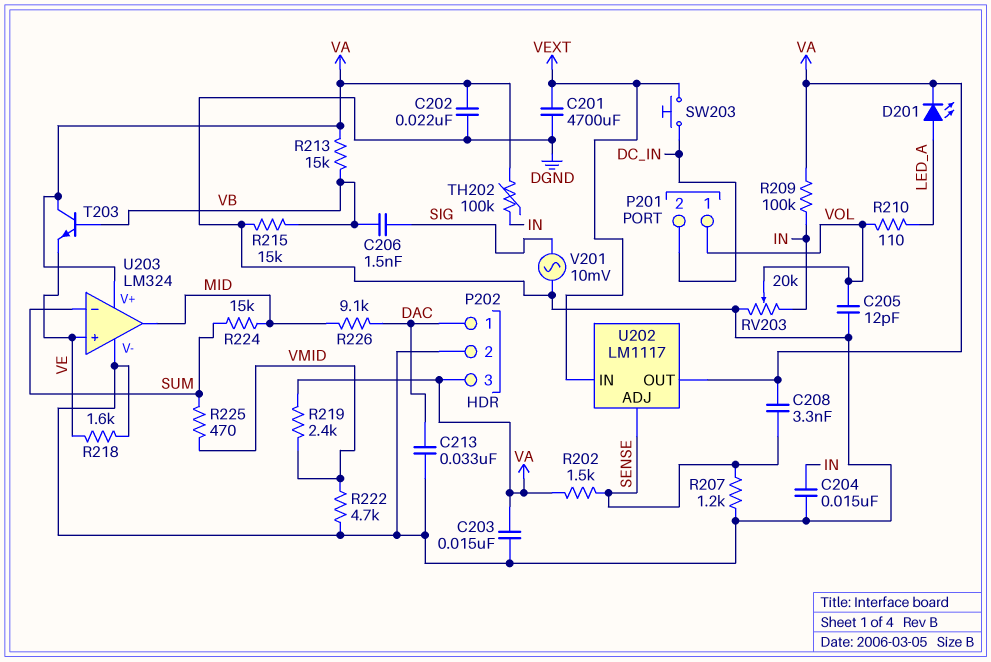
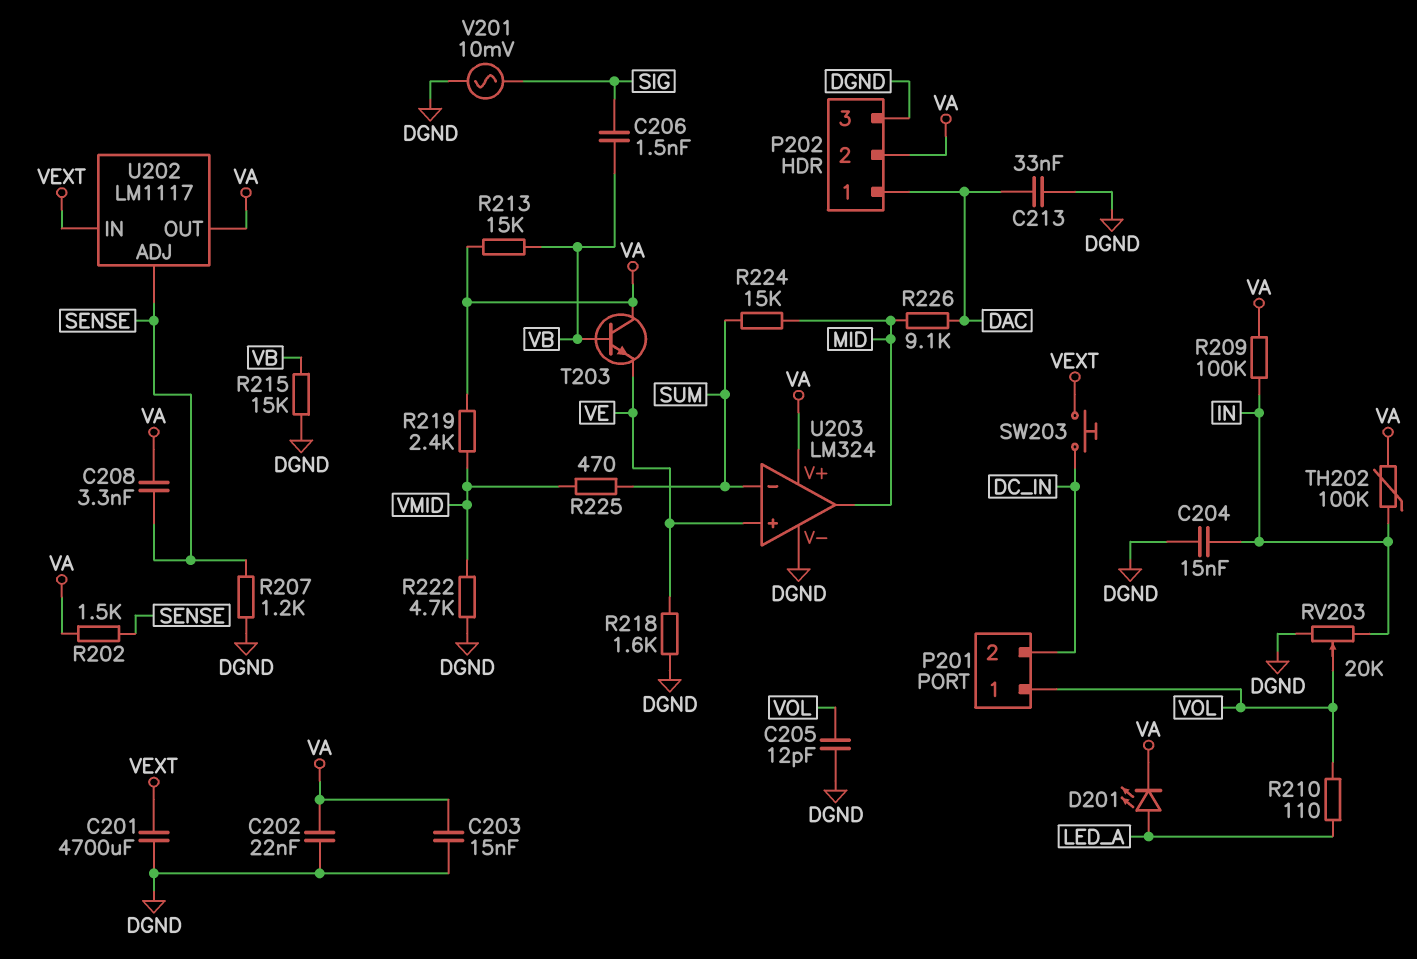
P202 pin 2: DGND -> VA
P202 pin 3: VA -> DGND

